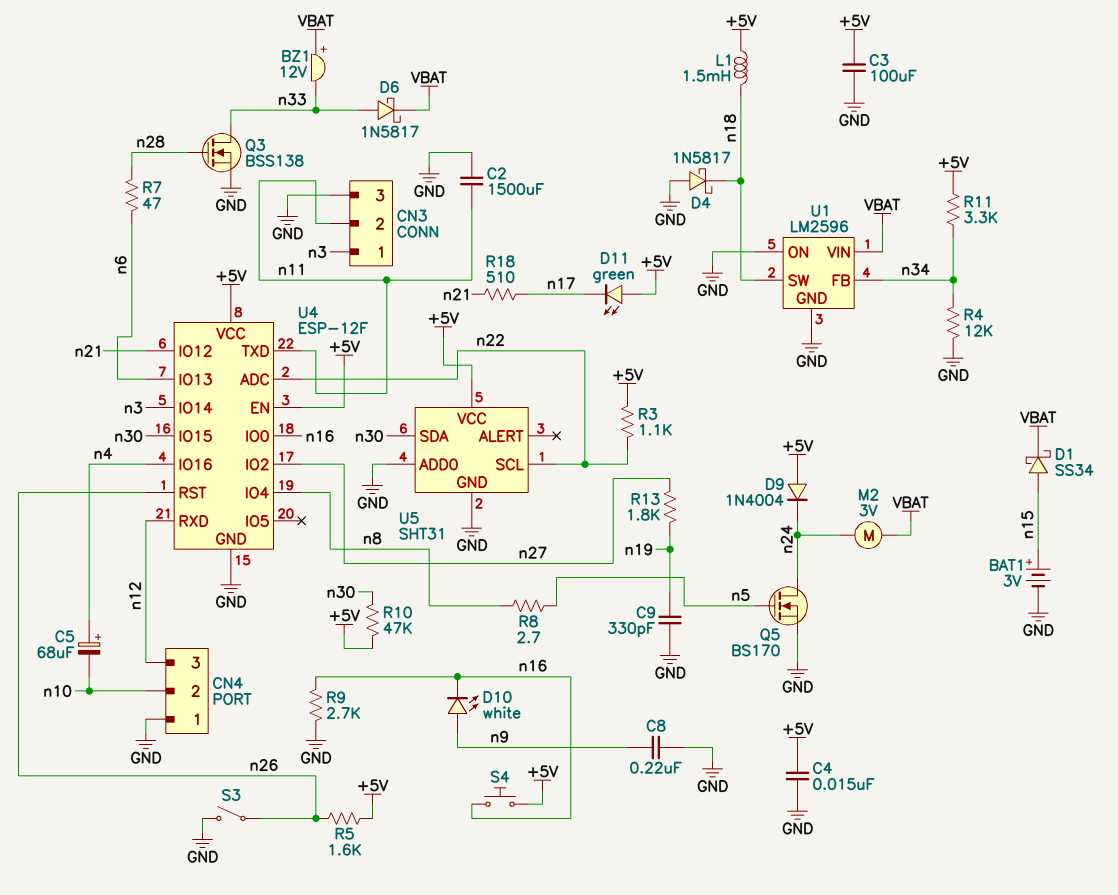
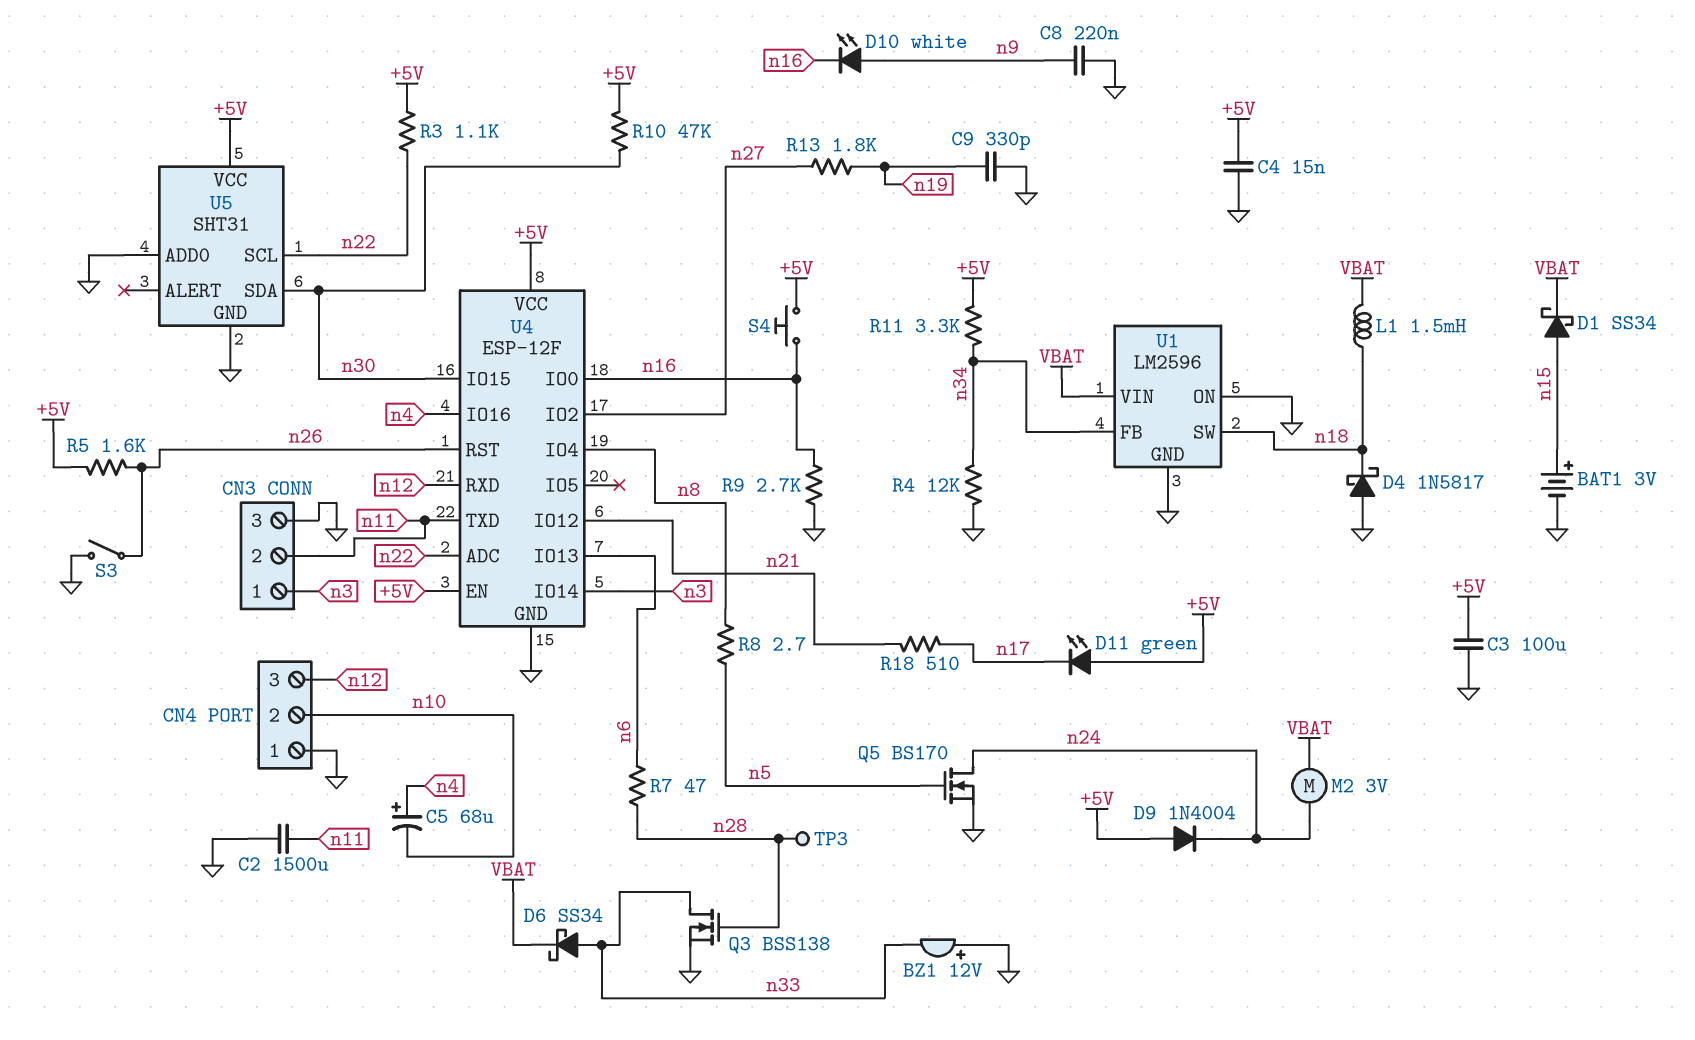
BZ1: buzzer 12V (plus VBAT, minus n33) -> buzzer 12V (plus GND, minus n33)
D6: schottky 1N5817 (A n33, K VBAT) -> schottky SS34 (A n33, K VBAT)
L1: 1.5mH (+5V, n18) -> 1.5mH (VBAT, n18)
TP3: none -> test point (n28)

